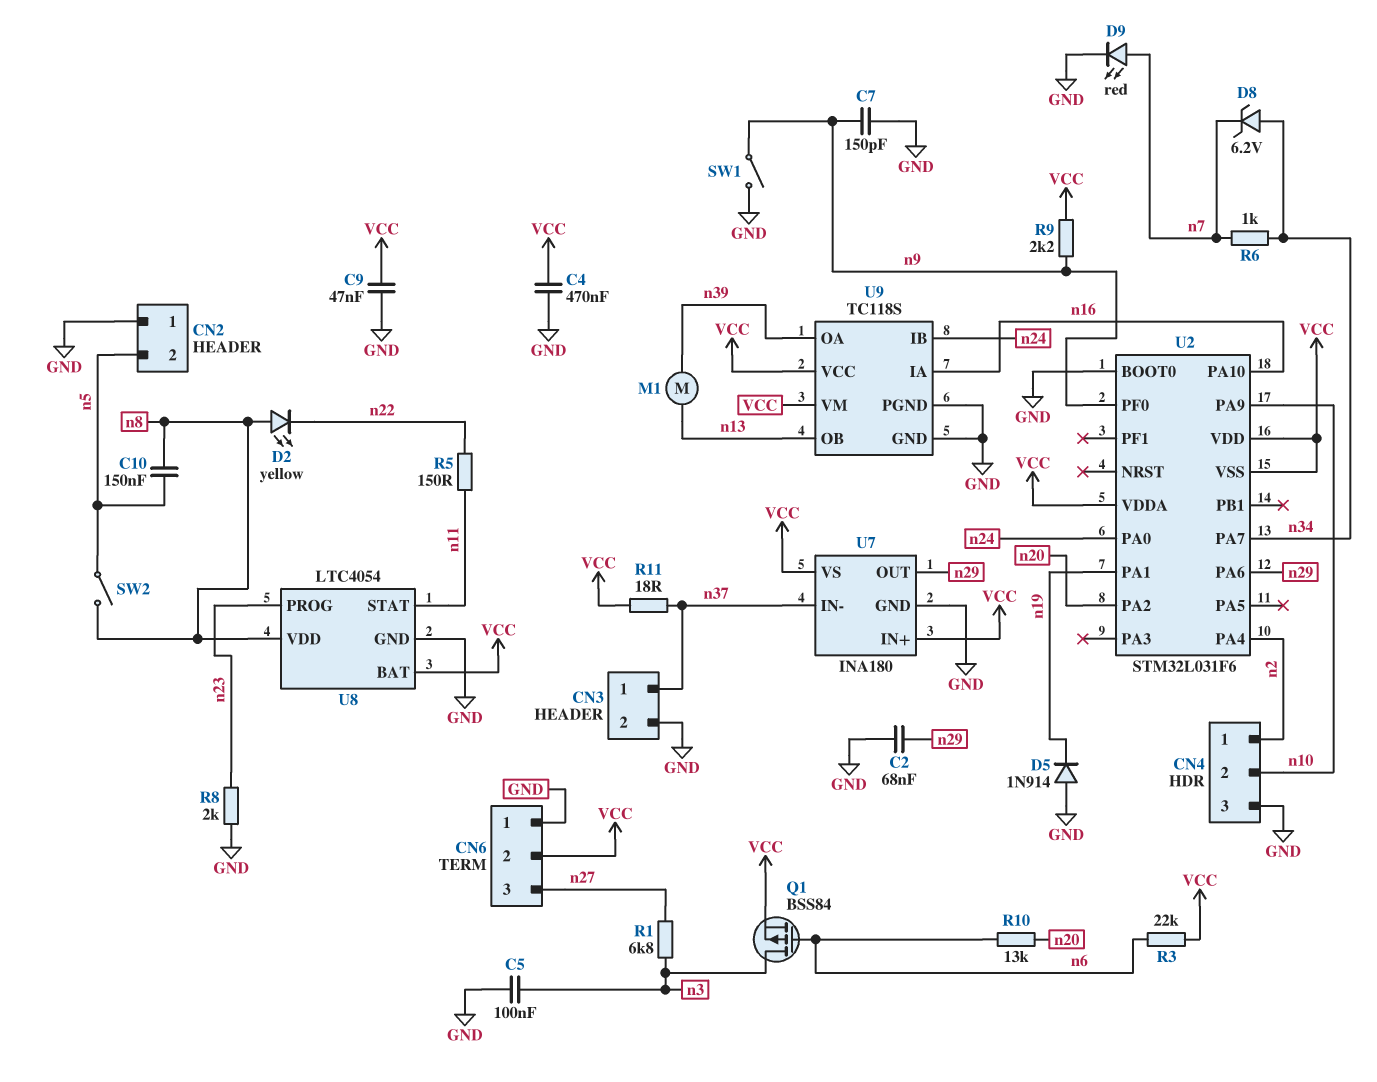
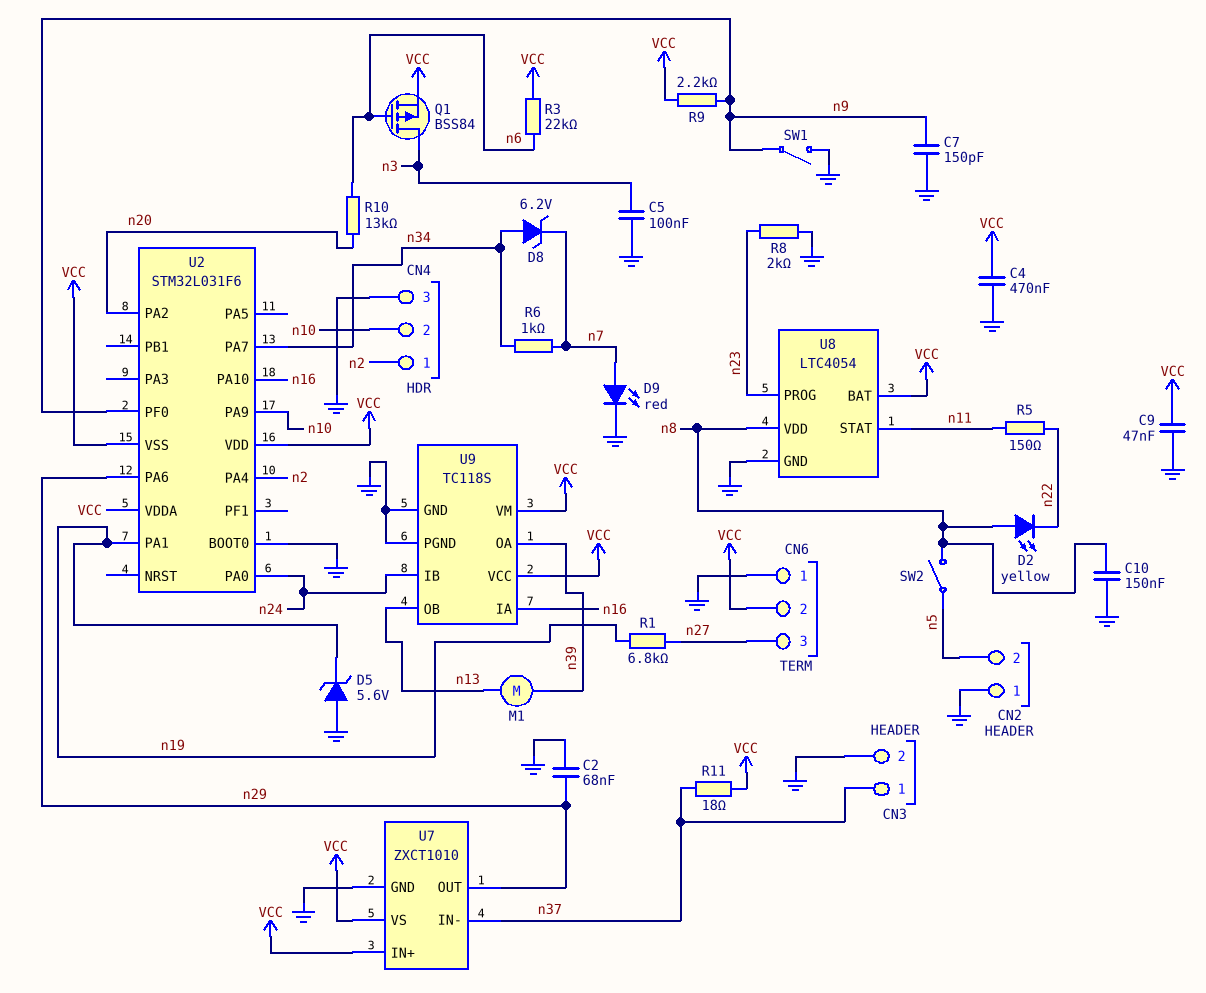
C10: 150nF (n5, n8) -> 150nF (GND, n8)
D5: diode 1N914 (A GND, K n19) -> zener 5.6V (A GND, K n19)
R1: 6.8k (n3, n27) -> 6.8k (n19, n27)
U7: INA180 -> ZXCT1010

